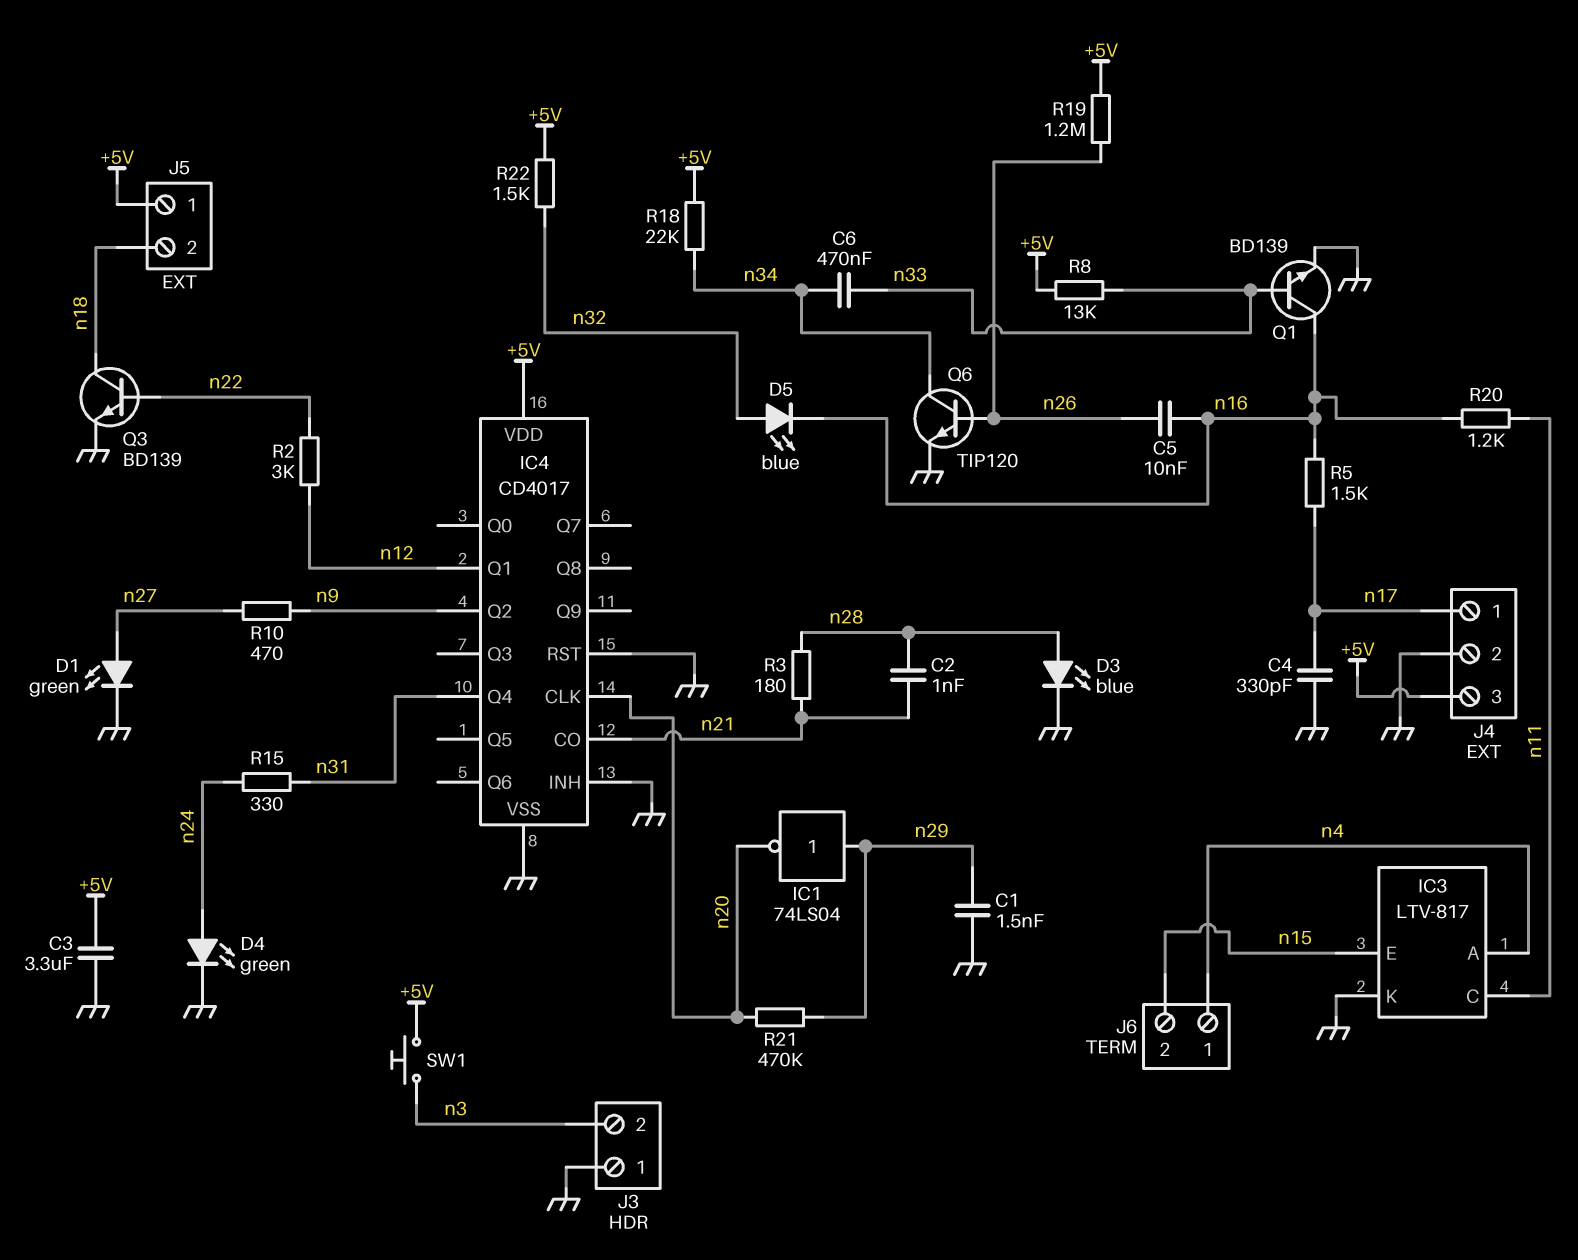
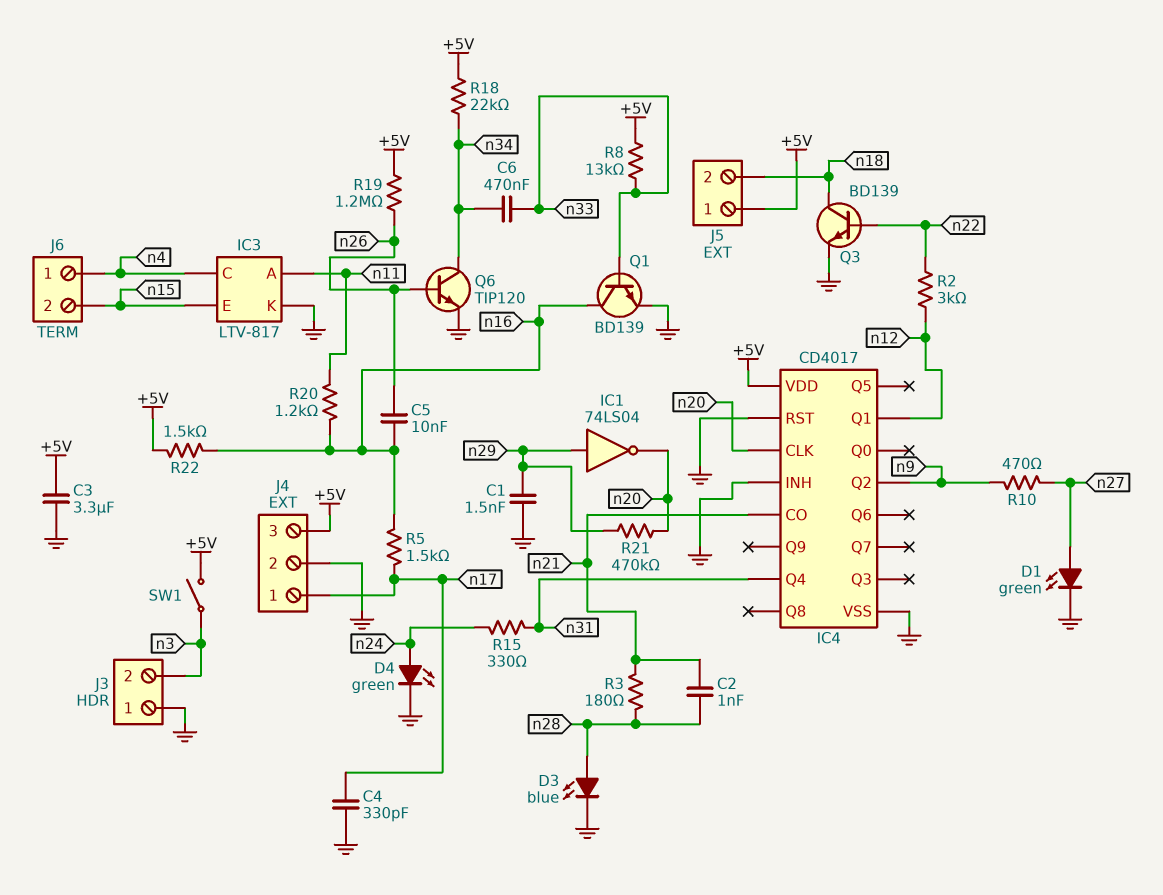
D5: LED blue (A n32, K n16) -> none
IC3 pin A: n4 -> n11
IC3 pin C: n11 -> n4
R22: 1.5k (+5V, n32) -> 1.5k (+5V, n16)
SW1: button (+5V, n3) -> switch (+5V, n3)

